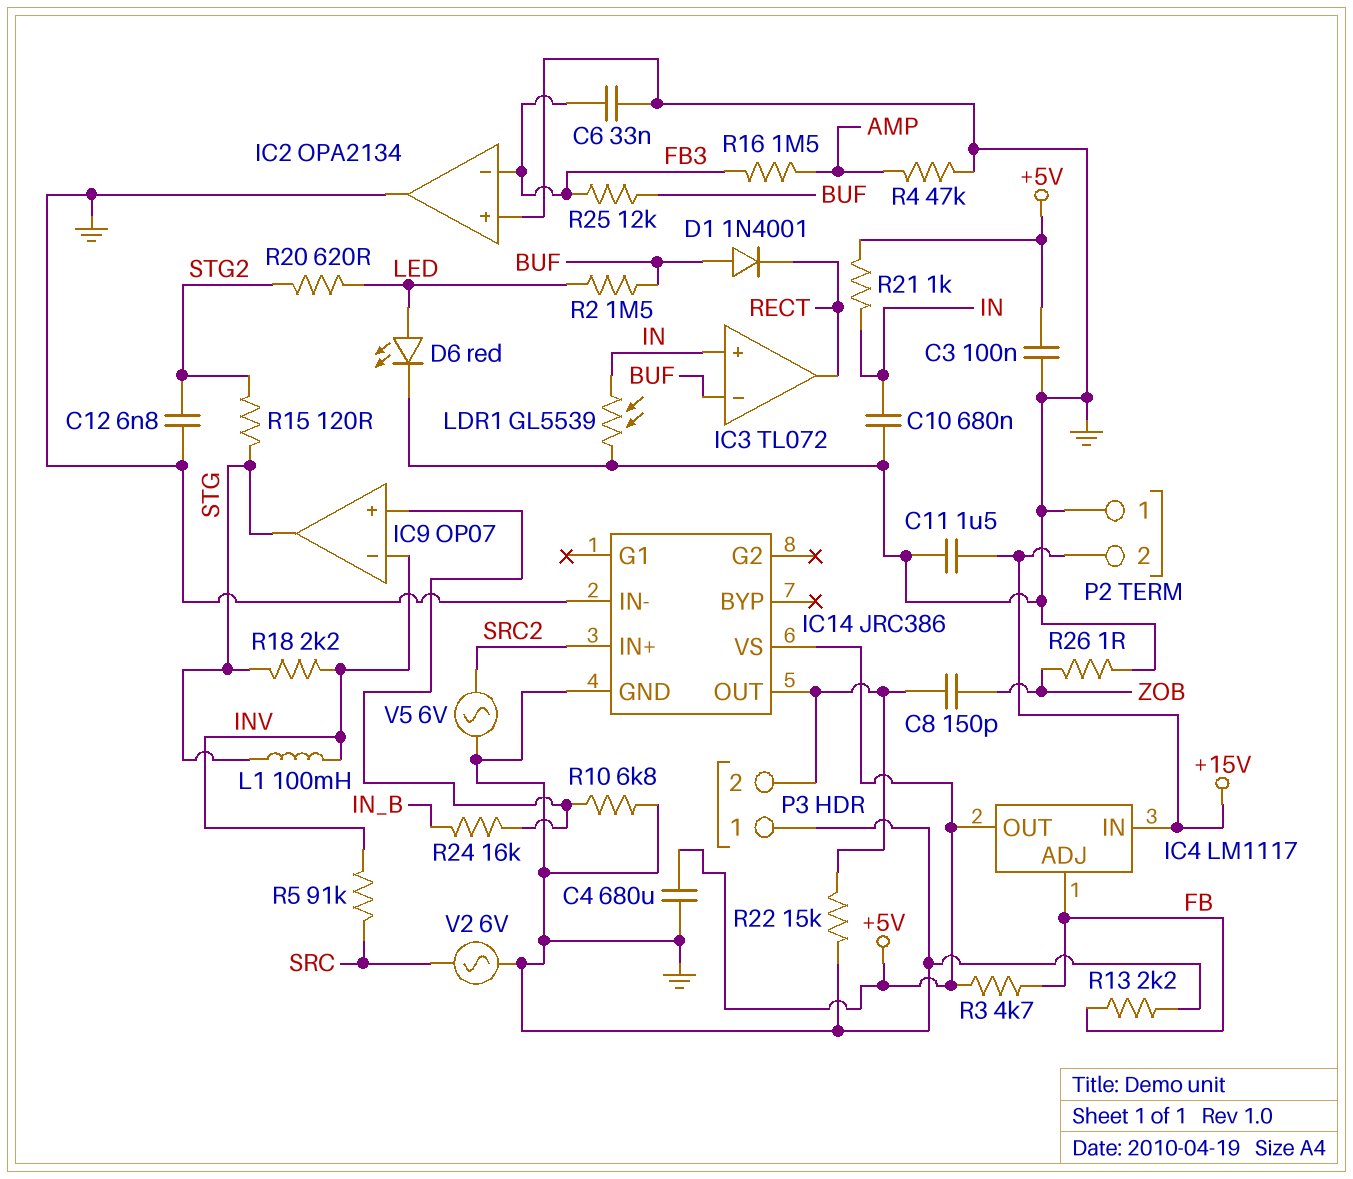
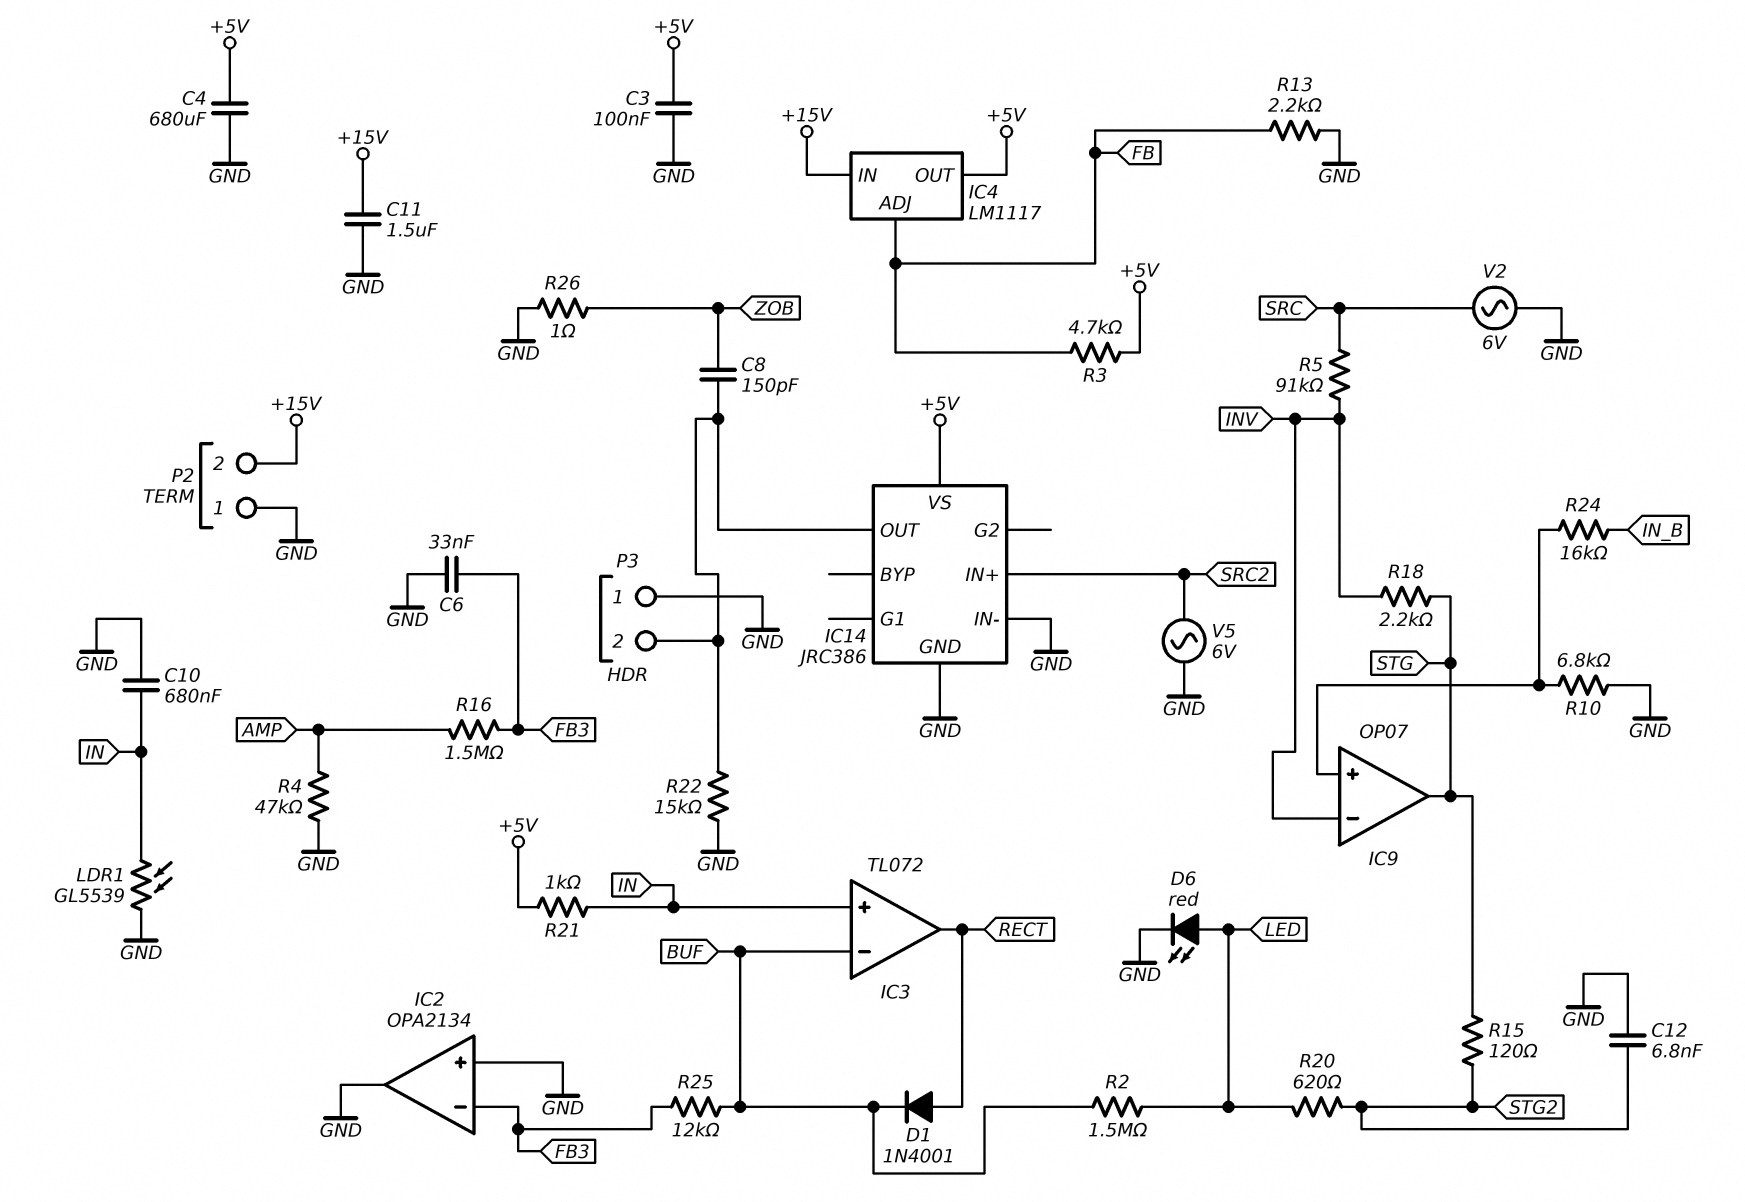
D1: diode 1N4001 (A BUF, K RECT) -> diode 1N4001 (A RECT, K BUF)
L1: 100mH (INV, STG) -> none

